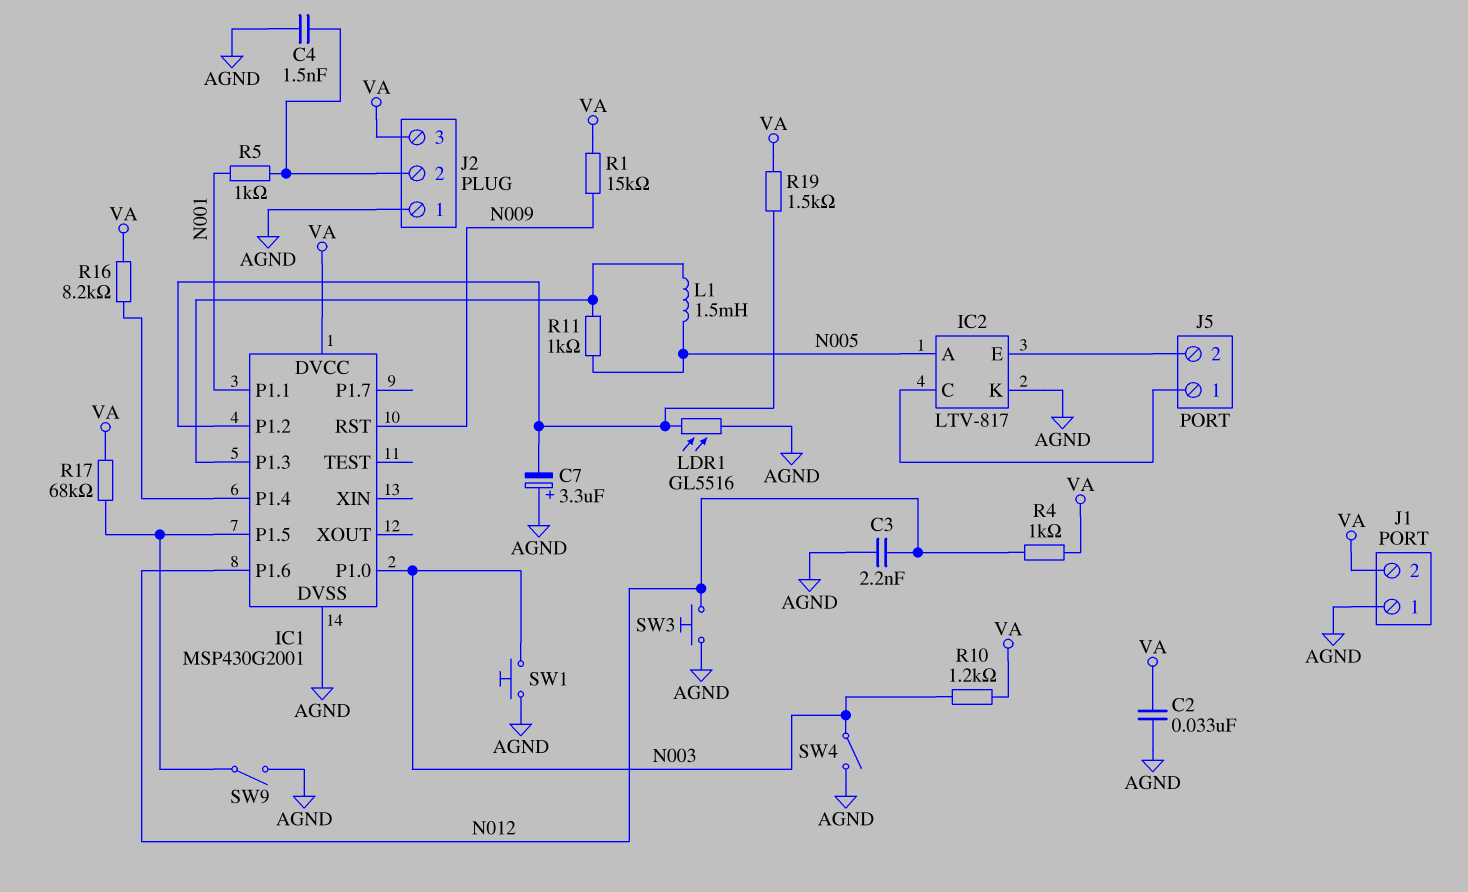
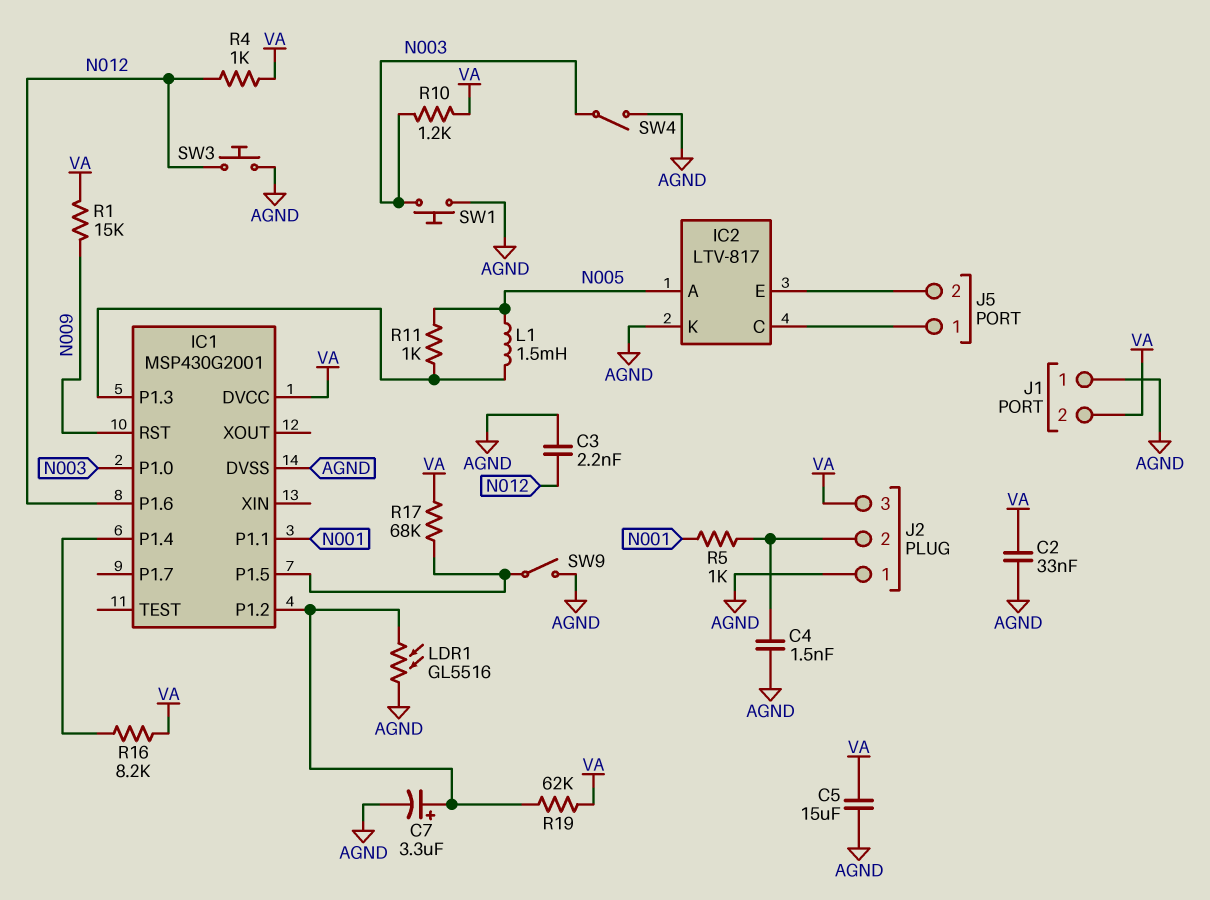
C5: none -> 15uF (AGND, VA)
C7: 3.3uF (plus AGND, minus IC1/P1.2) -> 3.3uF (plus IC1/P1.2, minus AGND)
R19: 1.5k (IC1/P1.2, VA) -> 62k (IC1/P1.2, VA)

